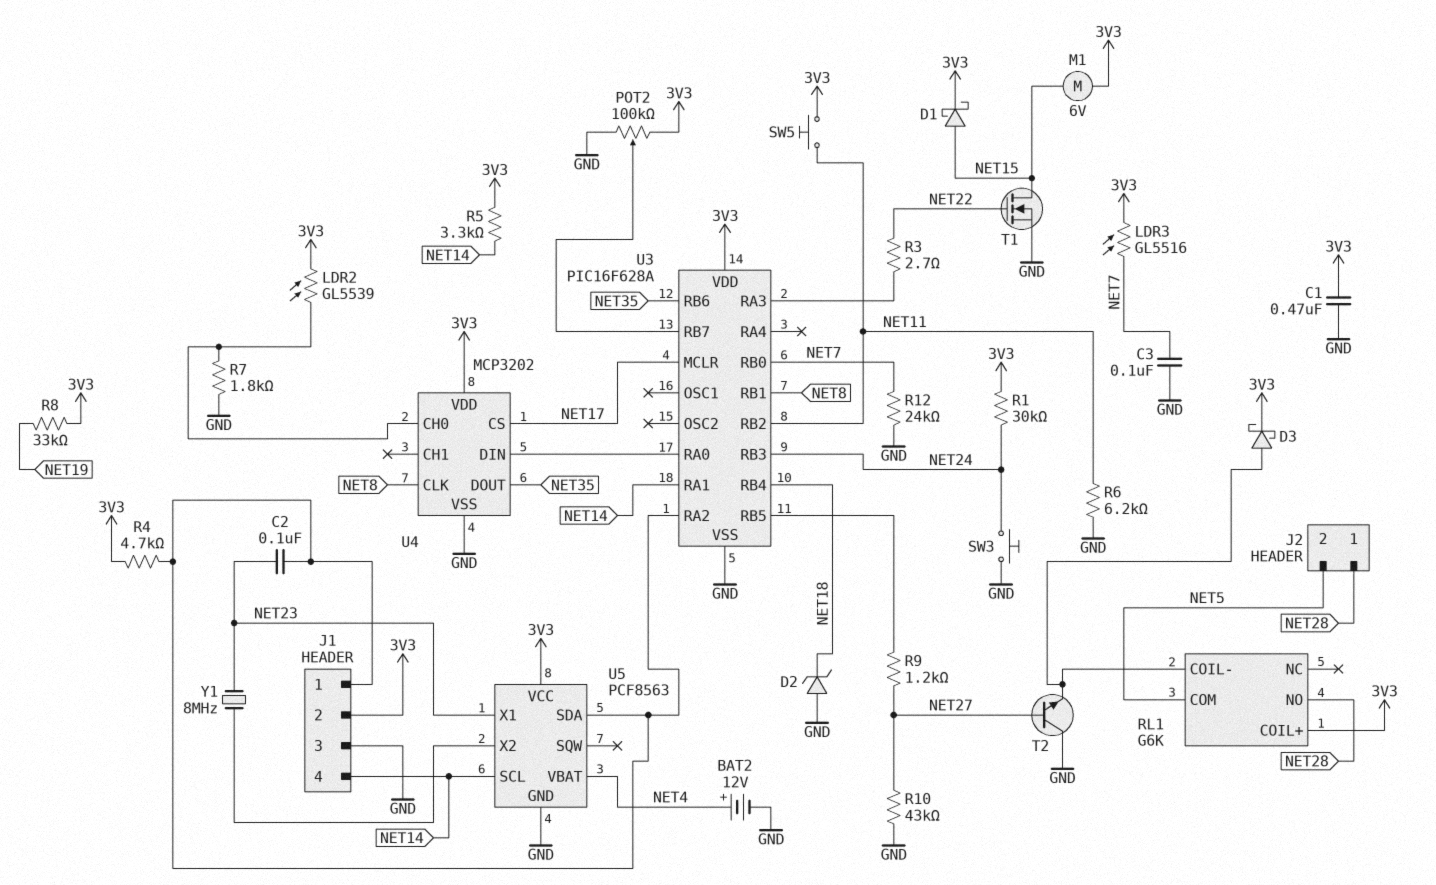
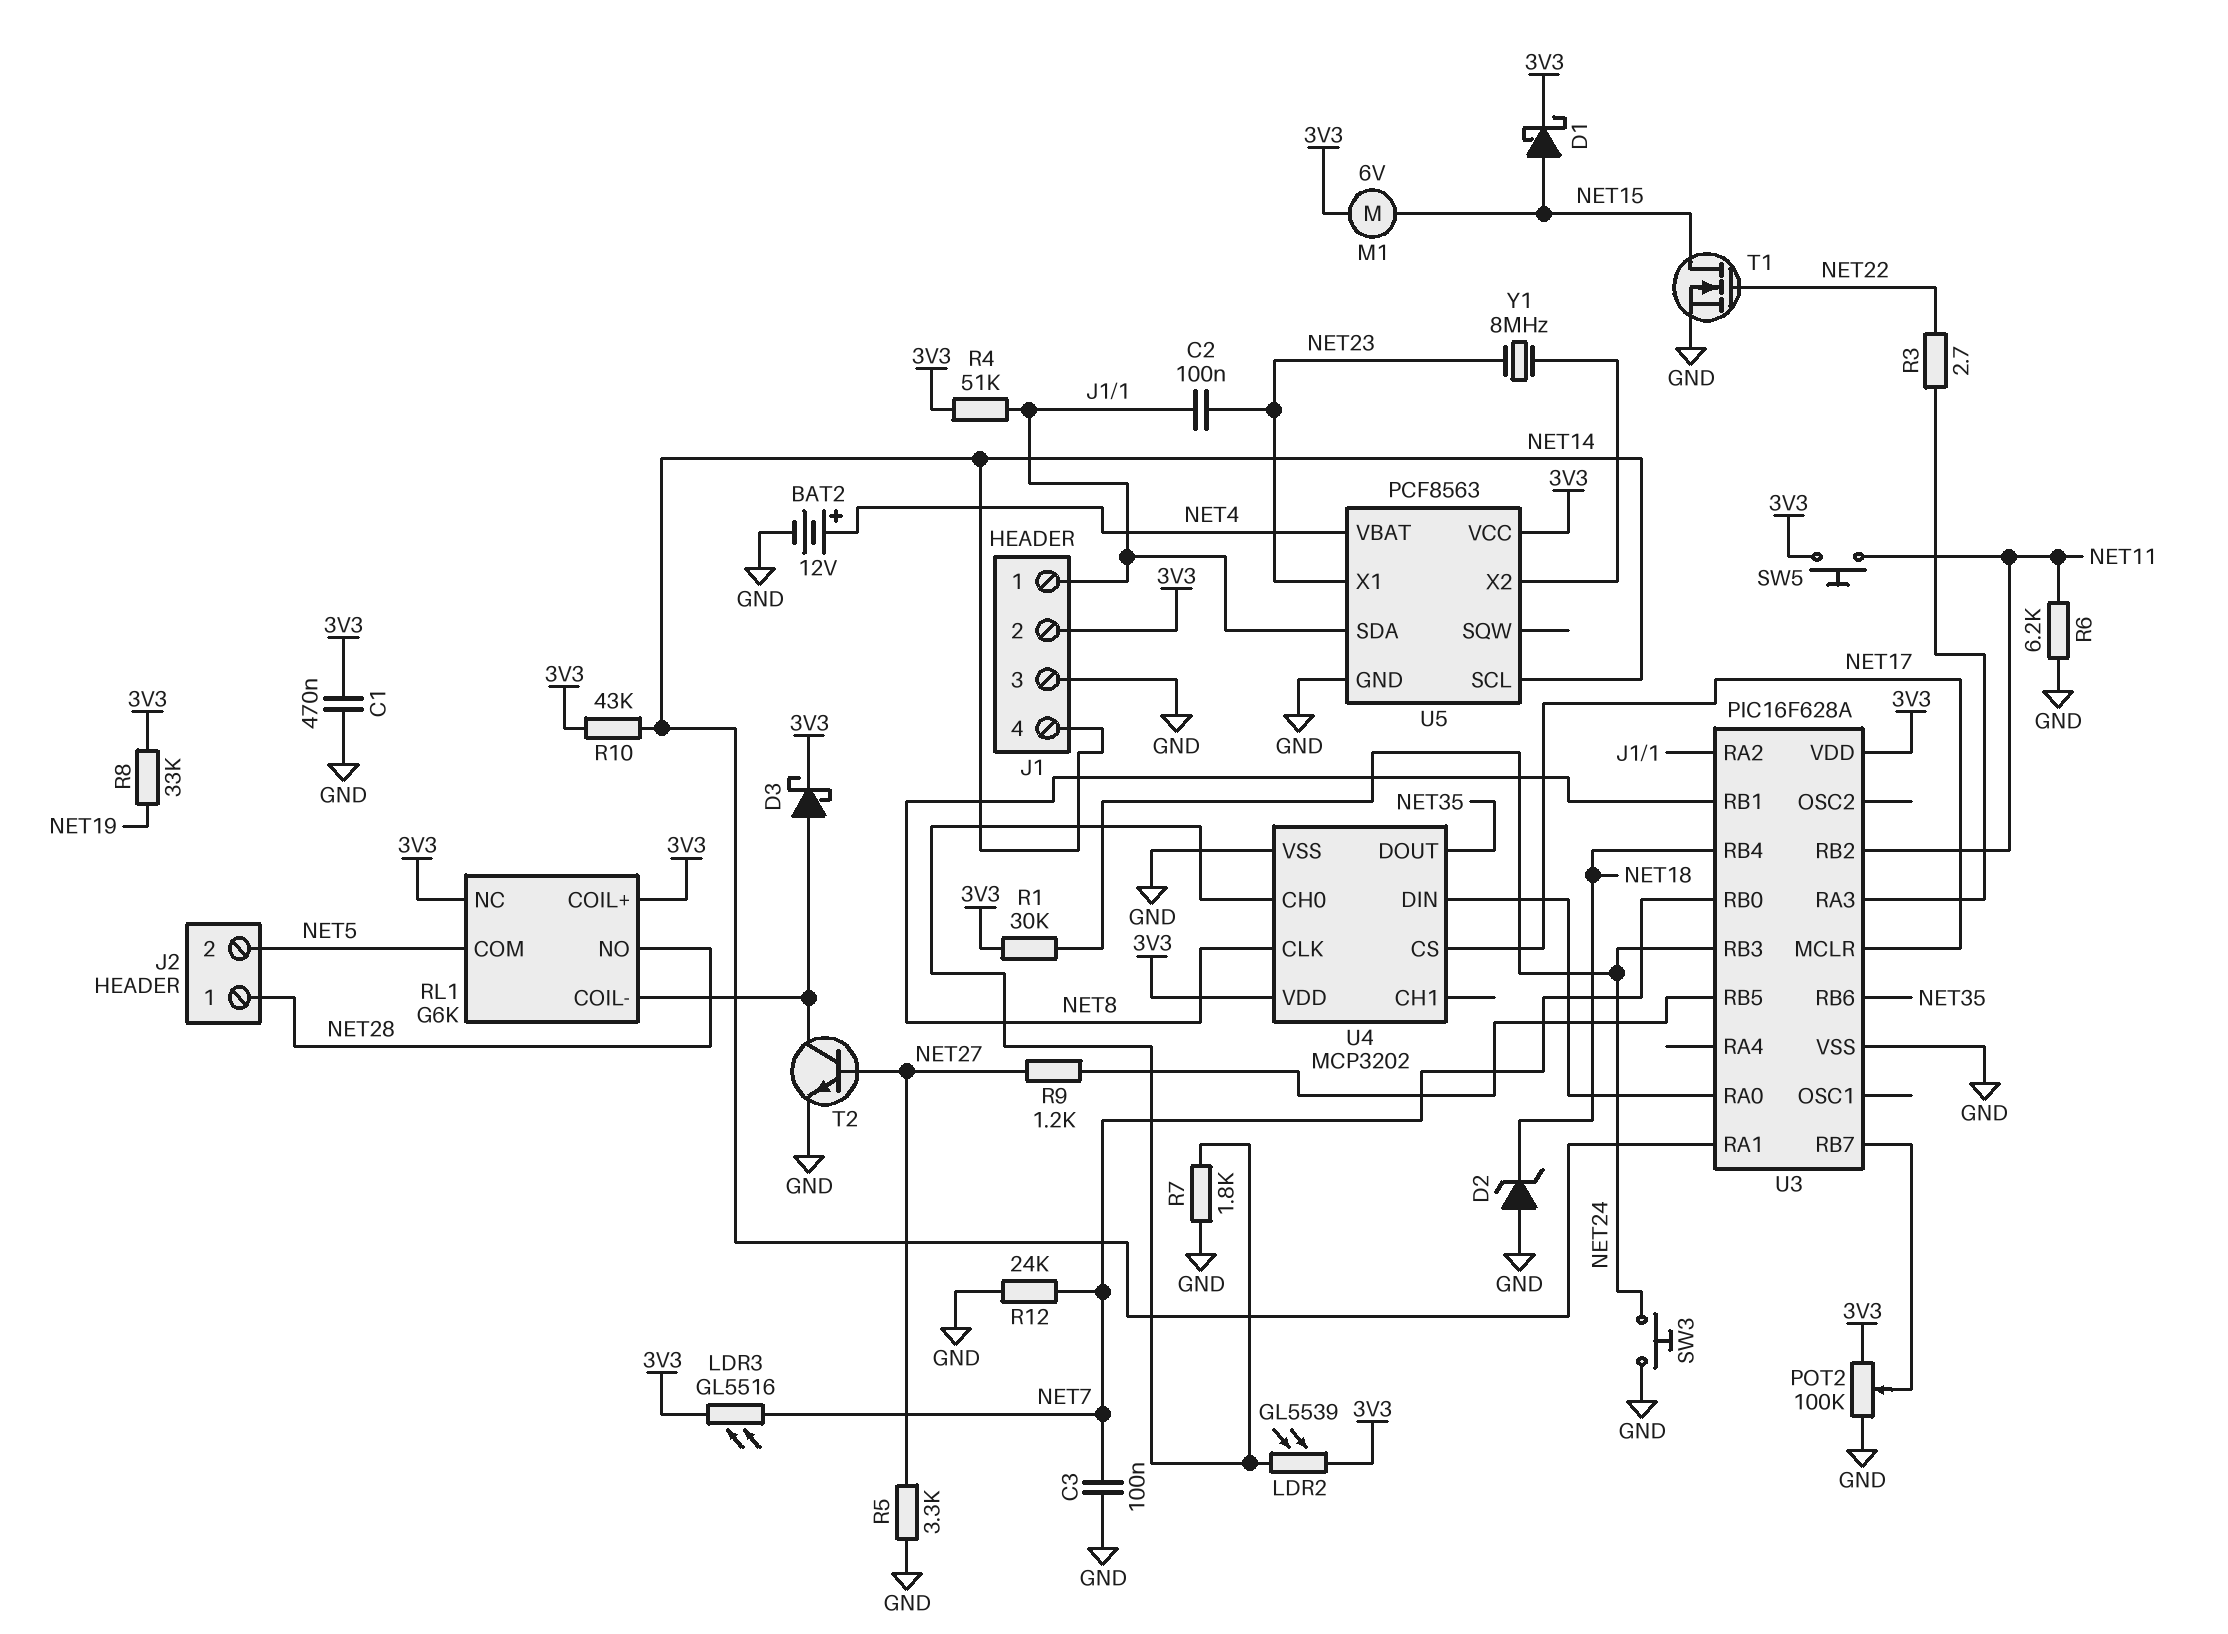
R4: 4.7k (3V3, J1/1) -> 51k (3V3, J1/1)
R5: 3.3k (3V3, NET14) -> 3.3k (GND, NET27)
R10: 43k (GND, NET27) -> 43k (3V3, NET14)
RL1 pin NC: none -> 3V3
T2: NPN (B NET27, C GND, E RL1/COIL-) -> NPN (B NET27, C RL1/COIL-, E GND)

